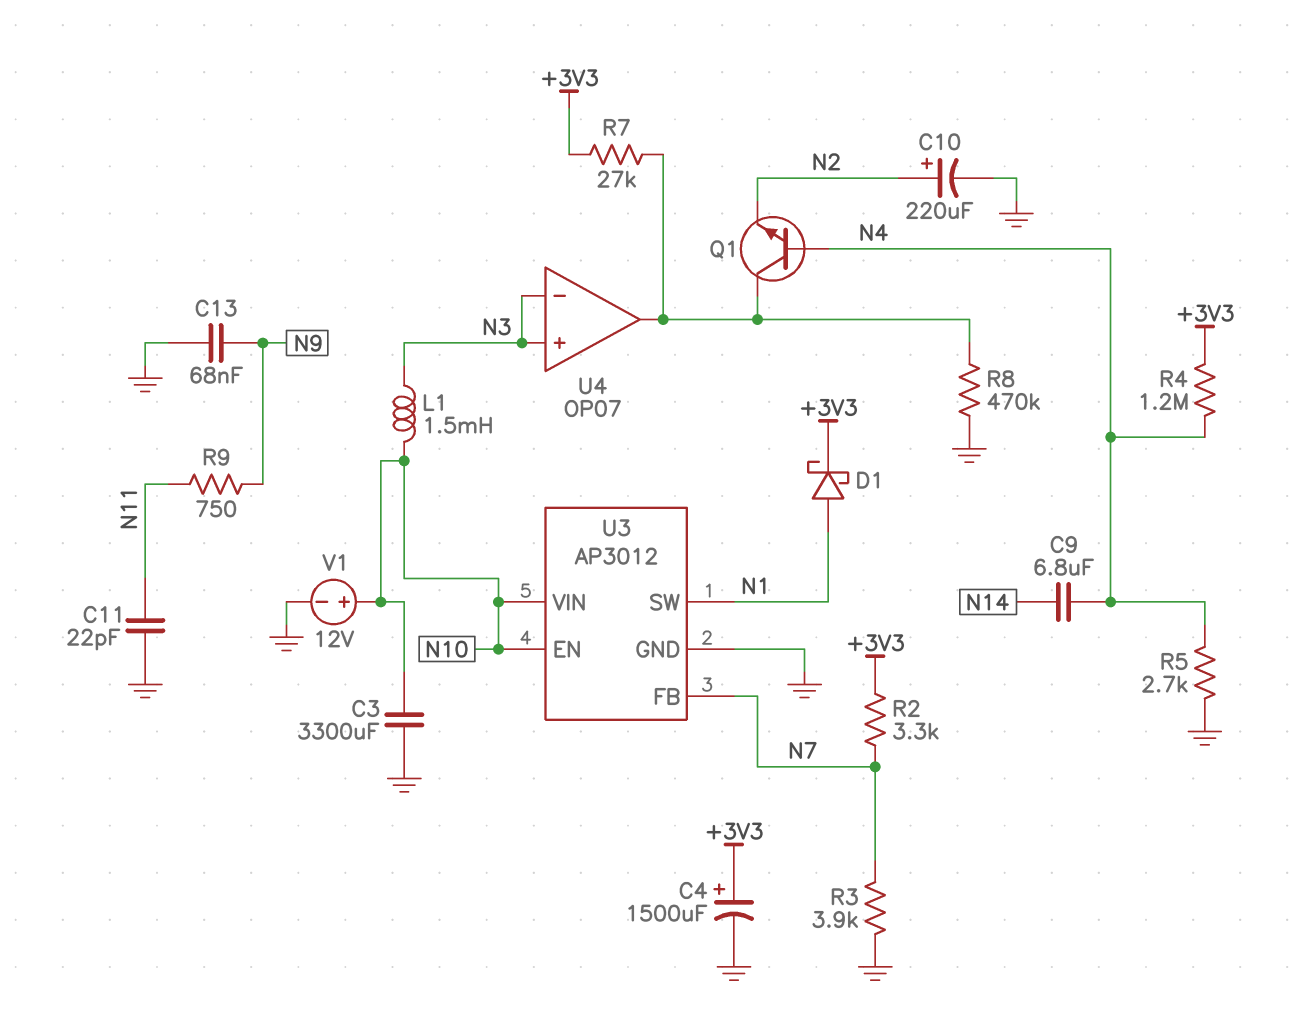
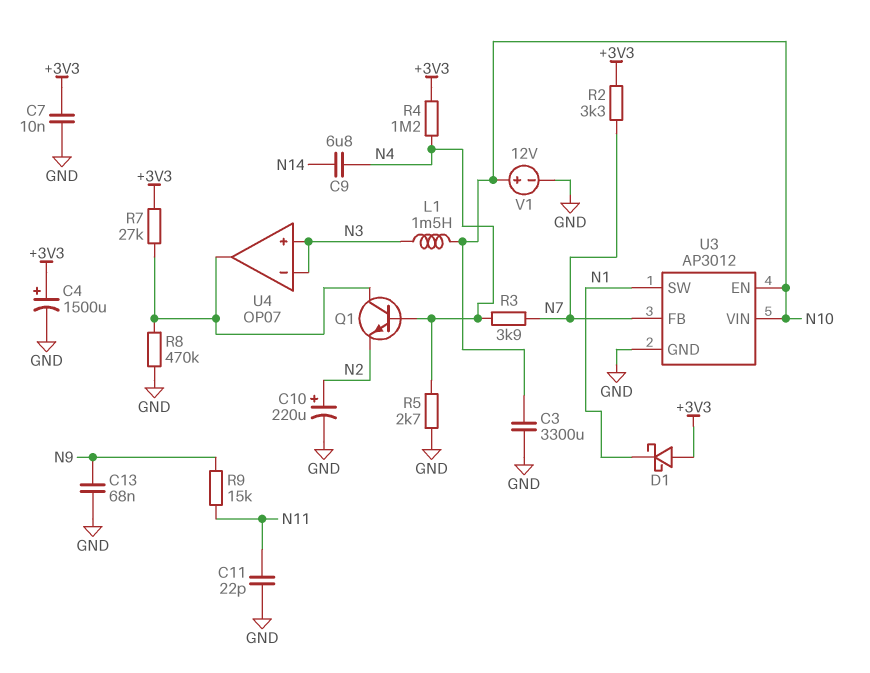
C7: none -> 10nF (+3V3, GND)
D1: schottky (A N1, K +3V3) -> schottky (A +3V3, K N1)
R3: 3.9k (GND, N7) -> 3.9k (N4, N7)
R9: 750 (N9, N11) -> 15k (N9, N11)

